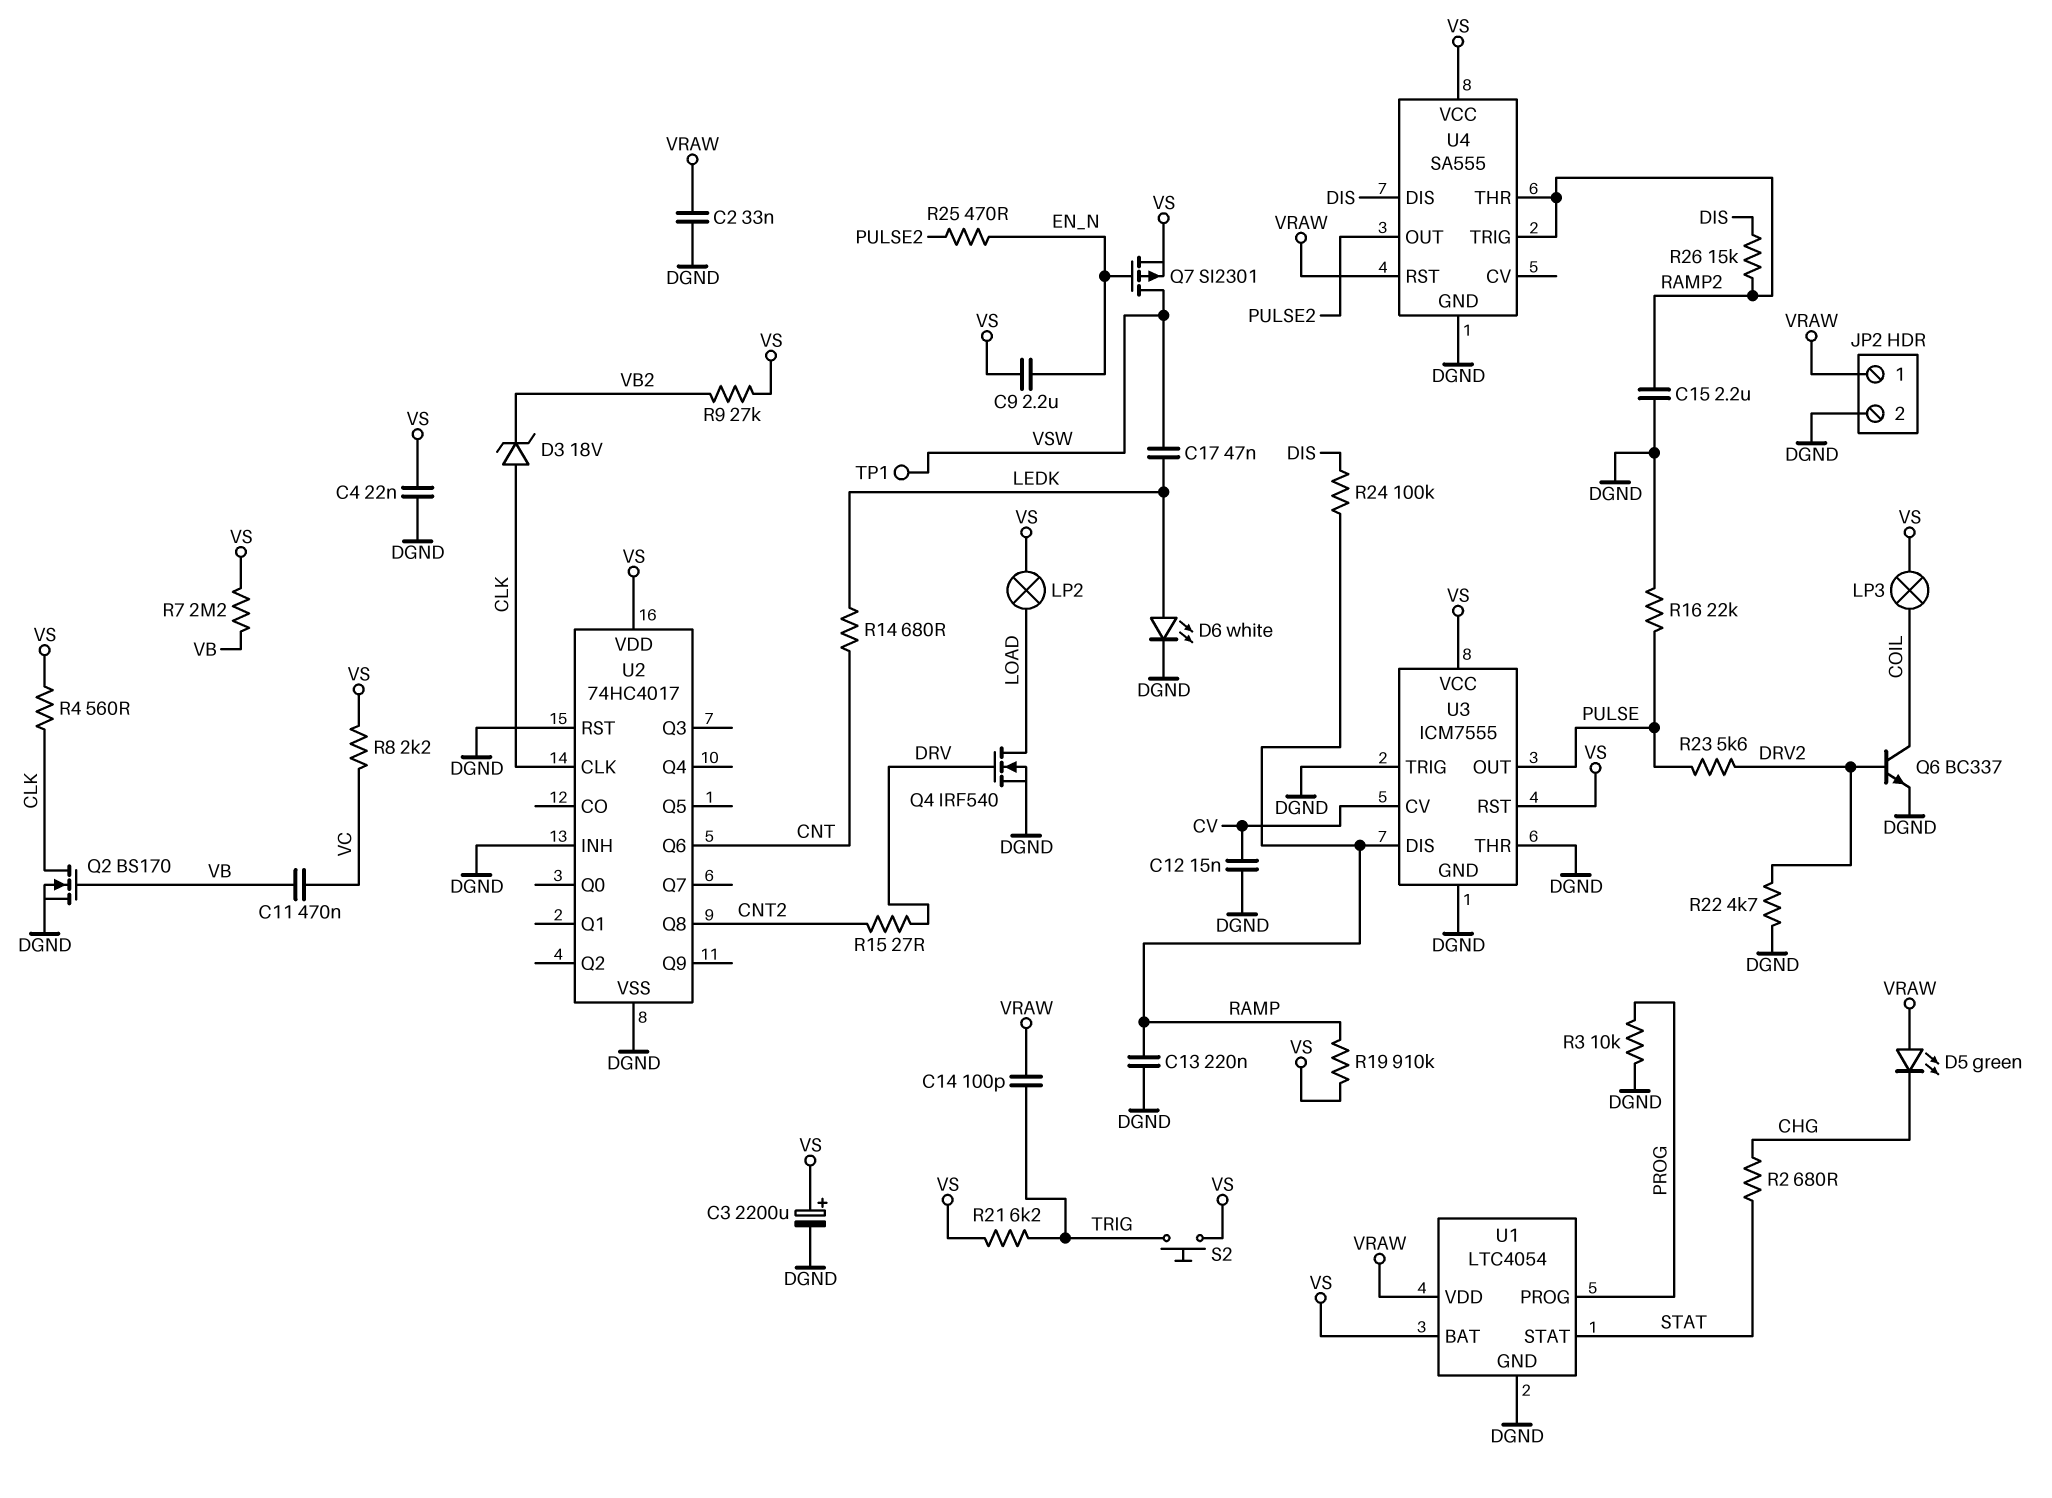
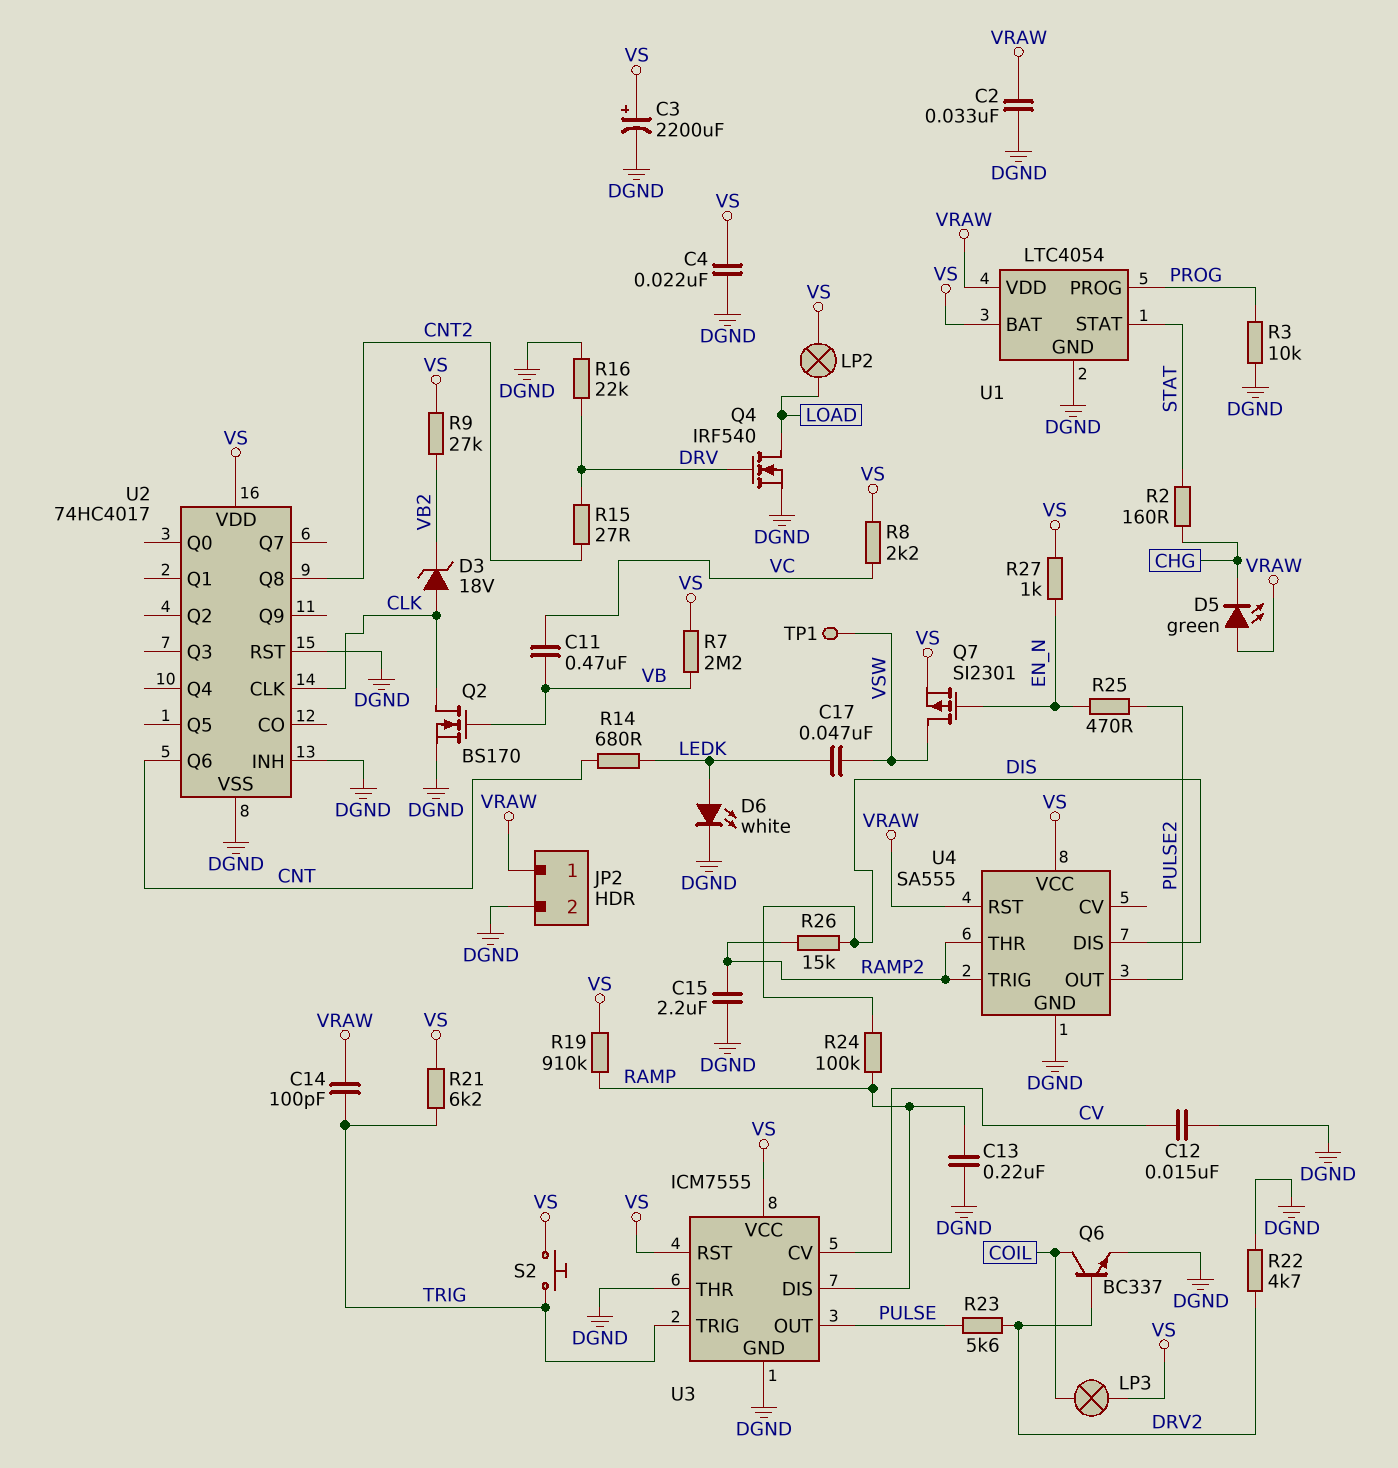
C9: 2.2uF (EN_N, VS) -> none
R2: 680 (CHG, STAT) -> 160 (CHG, STAT)
R4: 560 (CLK, VS) -> none
R16: 22k (DGND, PULSE) -> 22k (DGND, DRV)
R27: none -> 1k (EN_N, VS)
U3 pin TRIG: DGND -> TRIG

